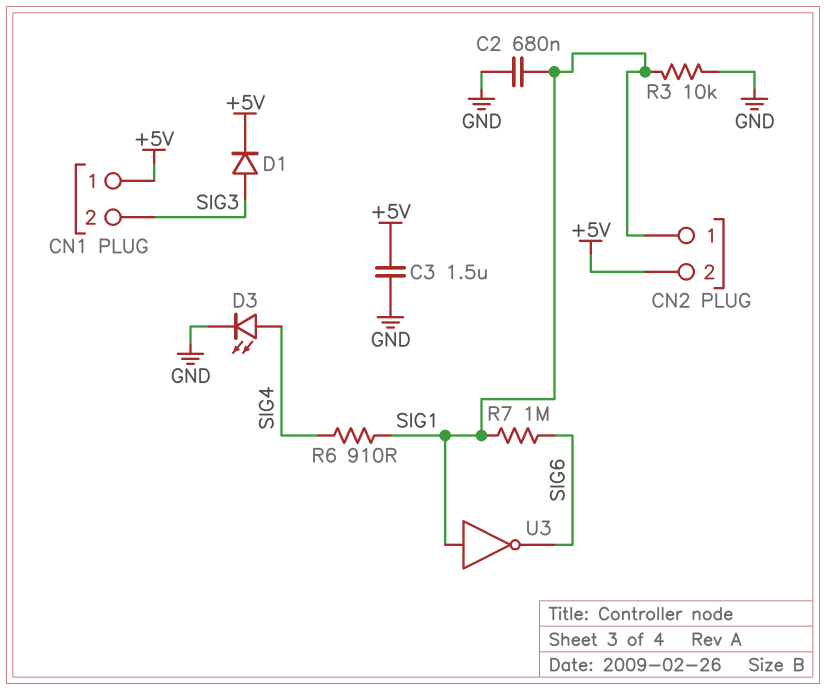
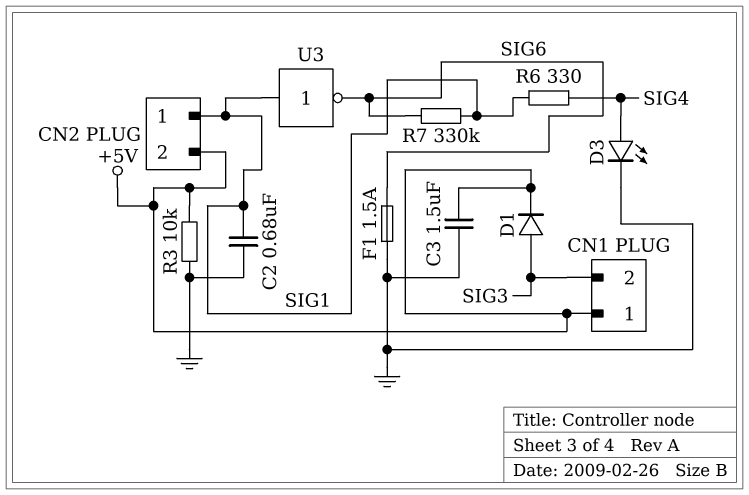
F1: none -> 1.5A (GND, SIG6)
R3: 10k (GND, SIG1) -> 10k (+5V, GND)
R6: 910 (SIG1, SIG4) -> 330 (SIG1, SIG4)
R7: 1M (SIG1, SIG6) -> 330k (SIG1, SIG6)

